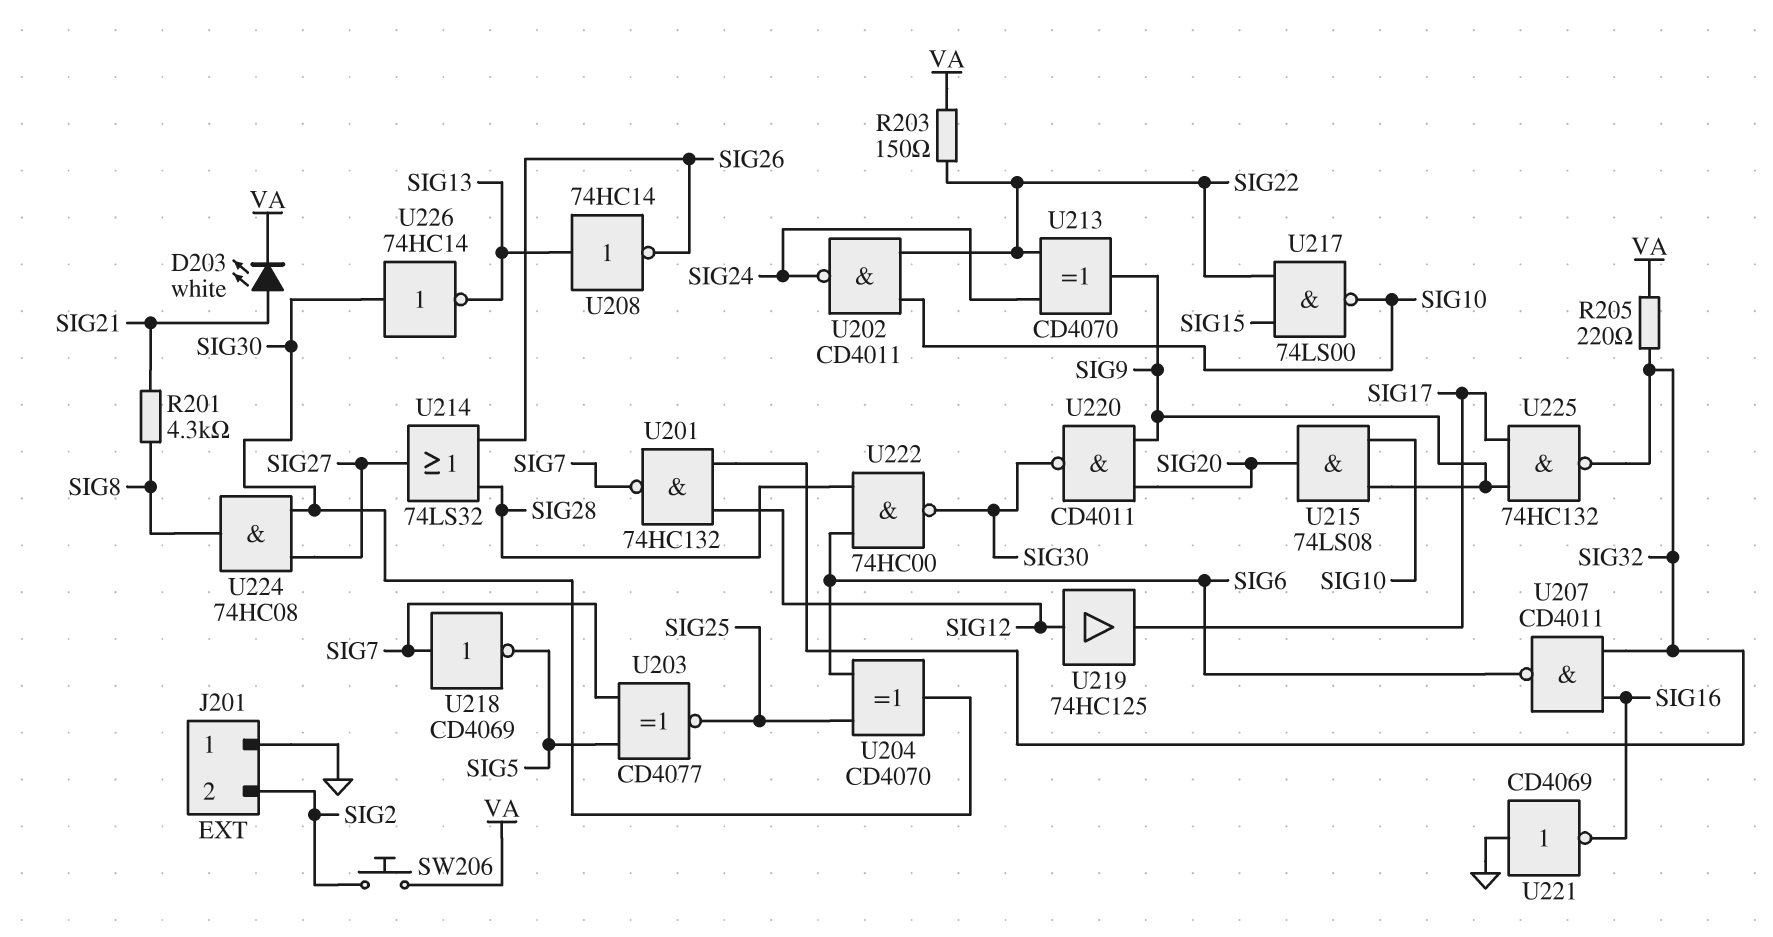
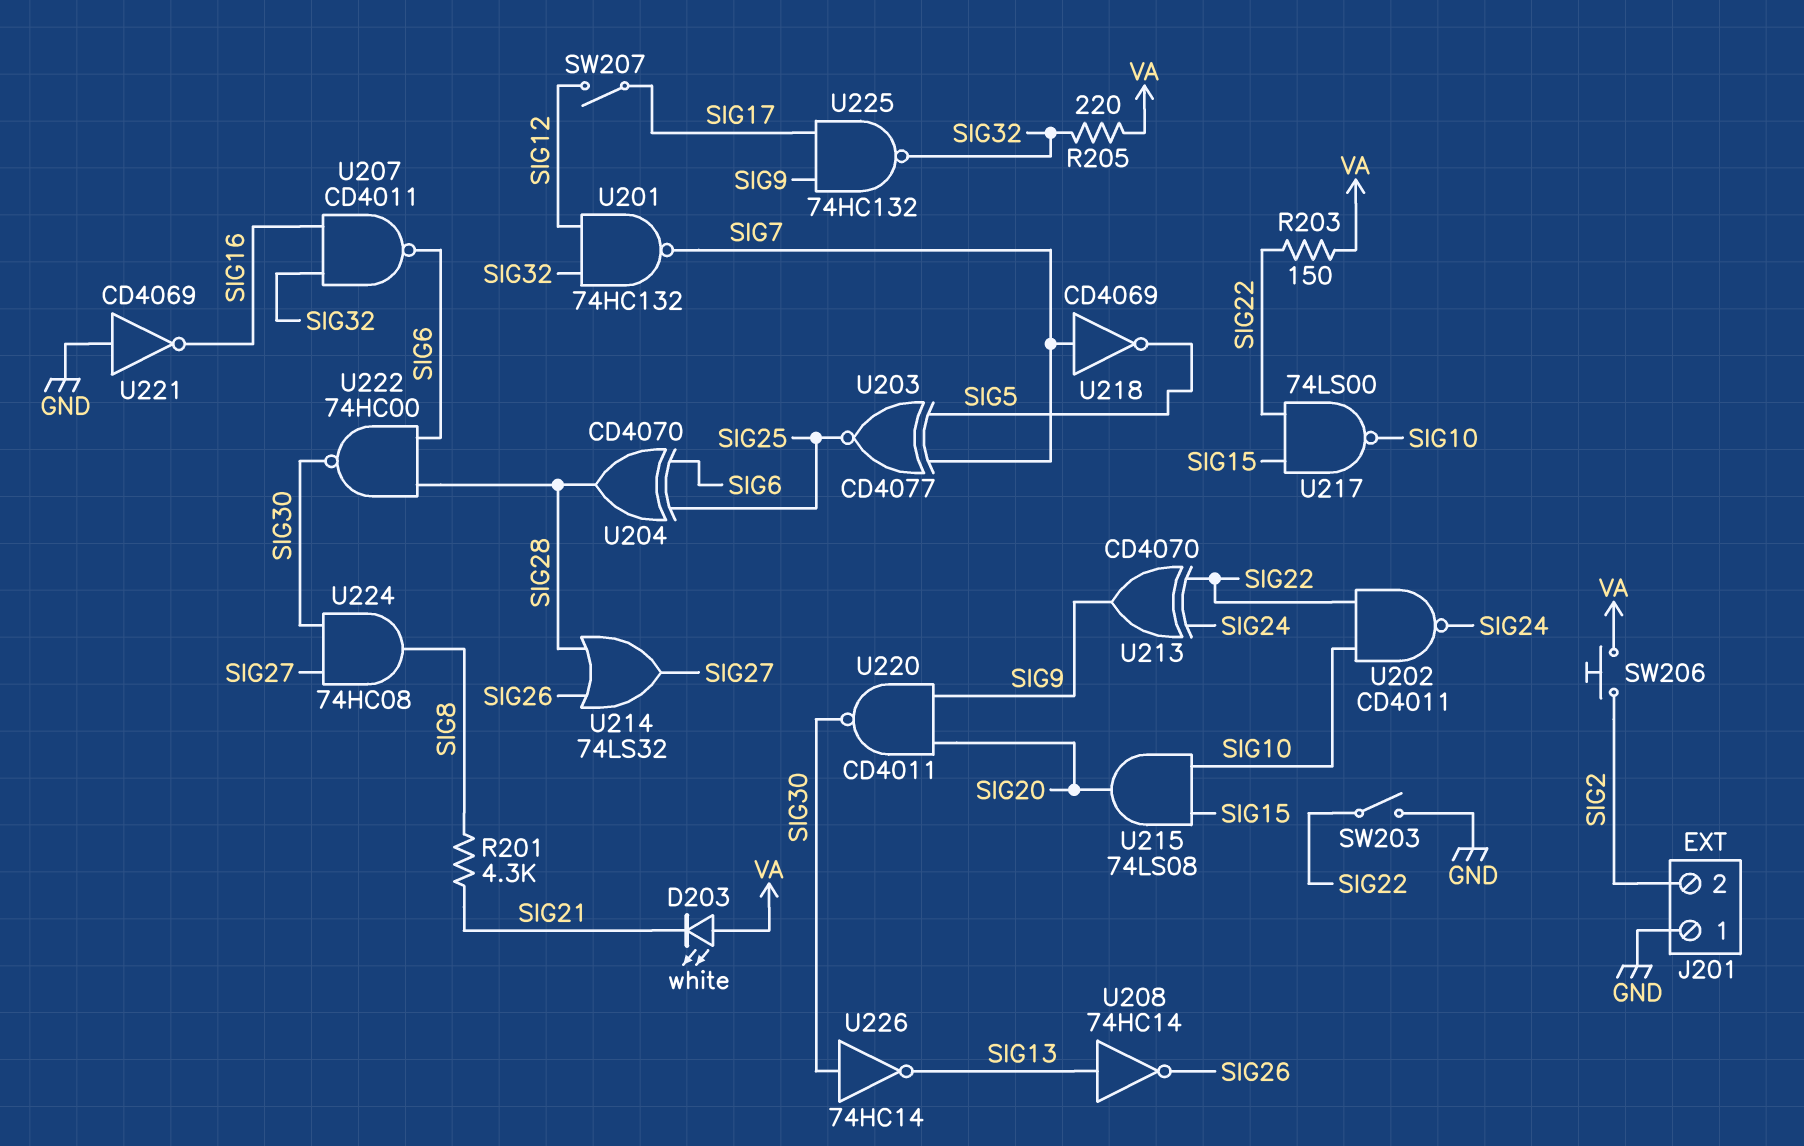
D203: LED white (A SIG21, K VA) -> LED white (A VA, K SIG21)
SW203: none -> switch (GND, SIG22)
SW207: none -> switch (SIG12, SIG17)
U204: XOR CD4070 (in SIG6, in SIG25, out SIG30) -> XOR CD4070 (in SIG6, in SIG25, out SIG28)
U215: AND 74LS08 (in SIG9, in SIG10, out SIG20) -> AND 74LS08 (in SIG10, in SIG15, out SIG20)
U219: buffer 74HC125 (in SIG12, out SIG17) -> none

